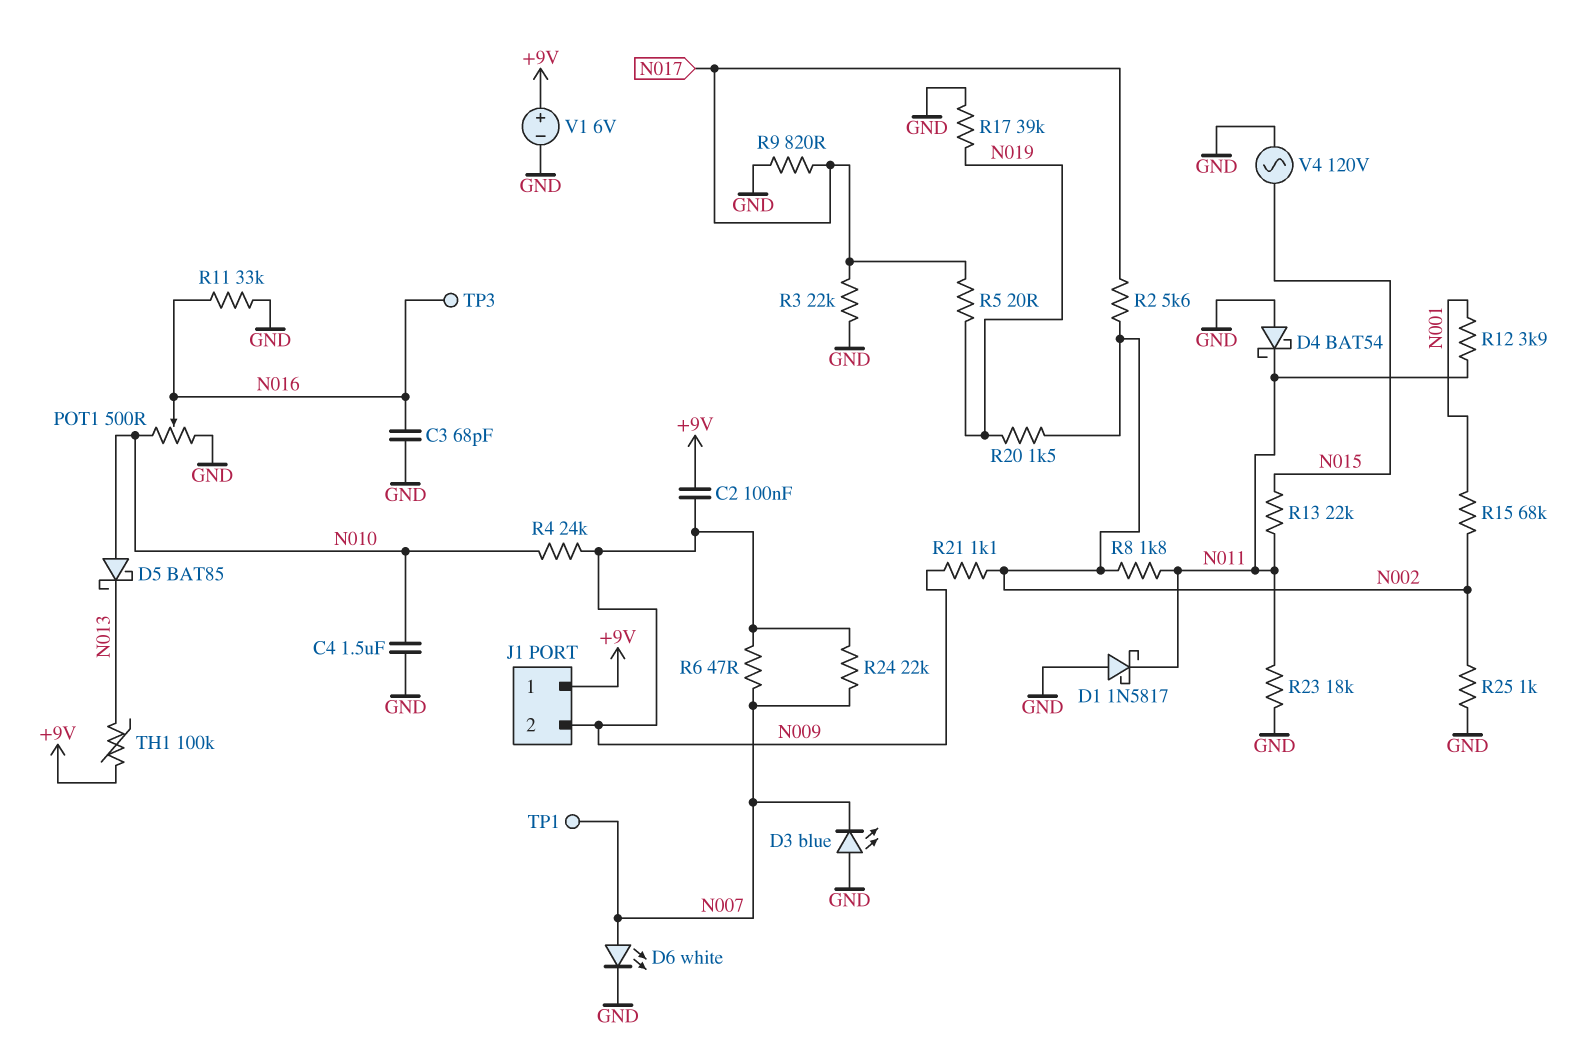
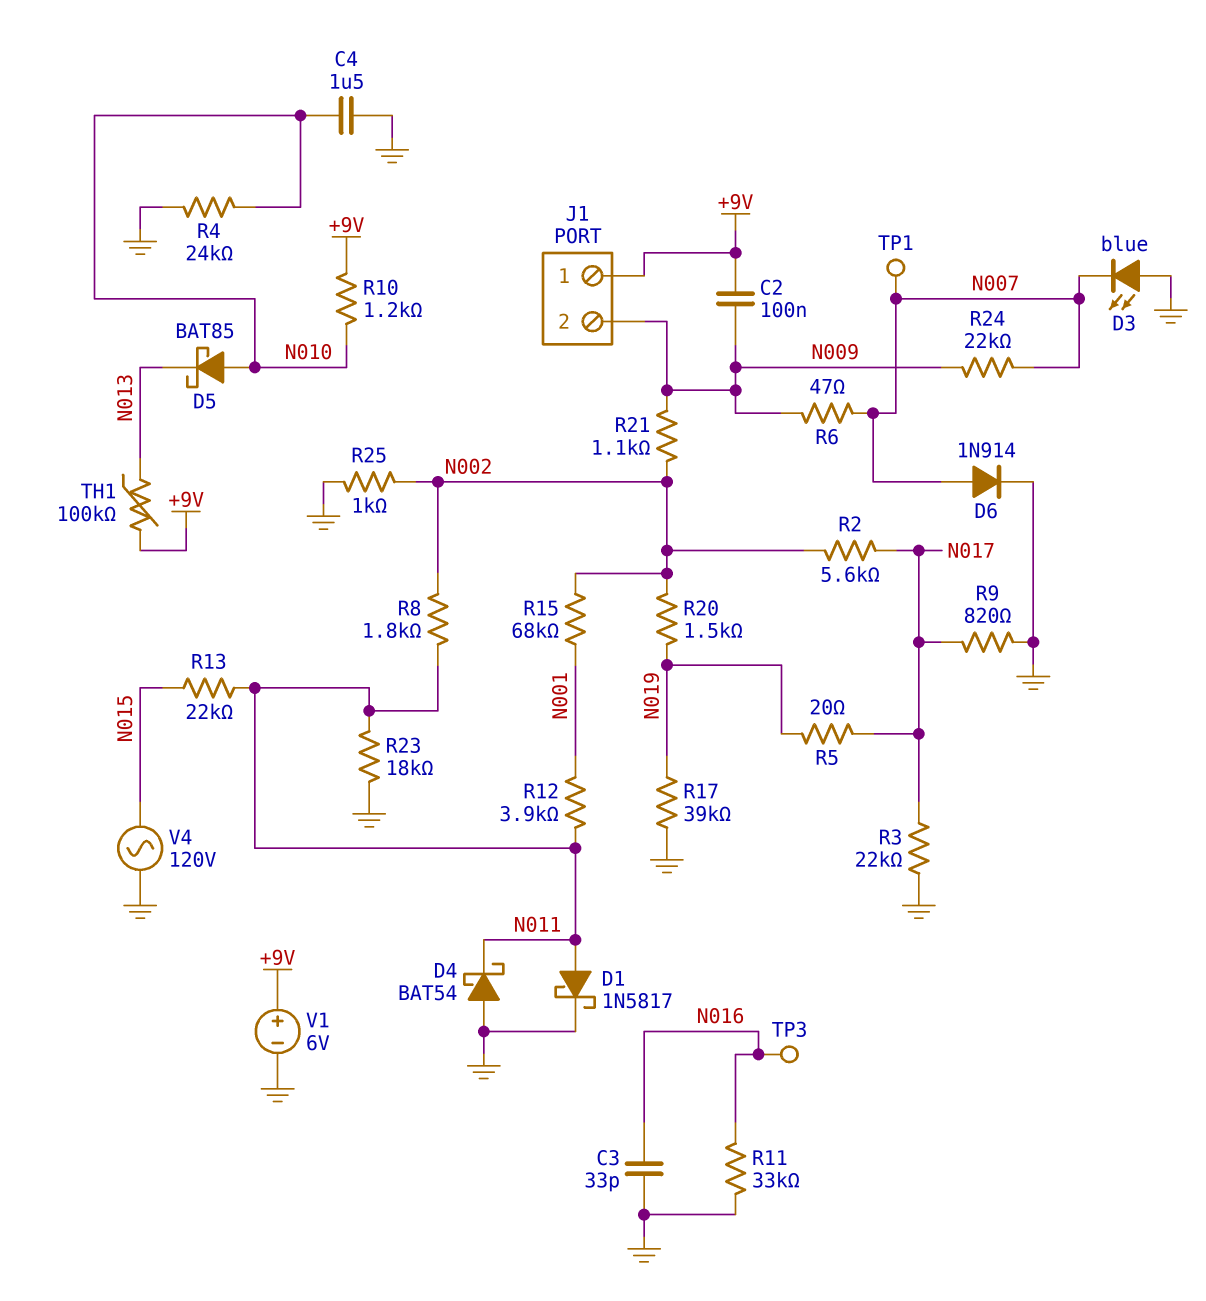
C3: 68pF (GND, N016) -> 33pF (GND, N016)
D1: schottky 1N5817 (A GND, K N011) -> schottky 1N5817 (A N011, K GND)
D6: LED white (A N007, K GND) -> diode 1N914 (A N007, K GND)
POT1: 500 (GND, N010, wiper N016) -> none
R4: 24k (N009, N010) -> 24k (GND, N010)
R10: none -> 1.2k (+9V, N010)

